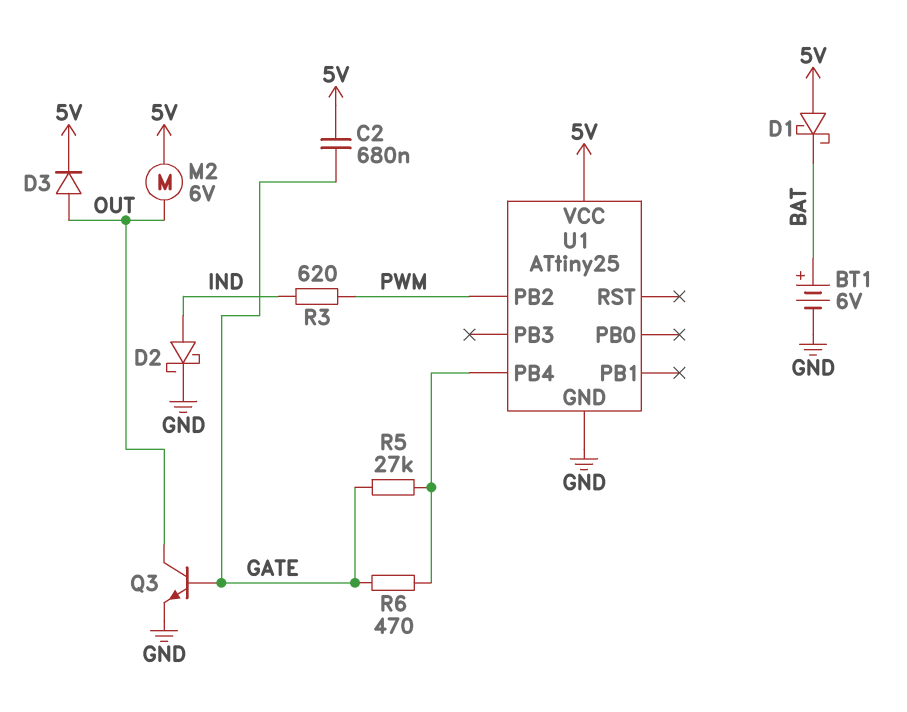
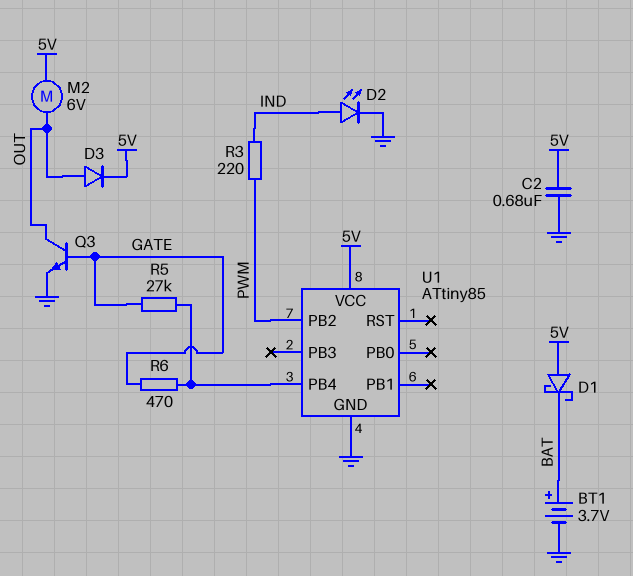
BT1: 6V (plus BAT, minus GND) -> 3.7V (plus BAT, minus GND)
C2: 680nF (5V, GATE) -> 680nF (5V, GND)
D2: schottky (A IND, K GND) -> LED (A IND, K GND)
R3: 620 (IND, PWM) -> 220 (IND, PWM)
U1: ATtiny25 -> ATtiny85

